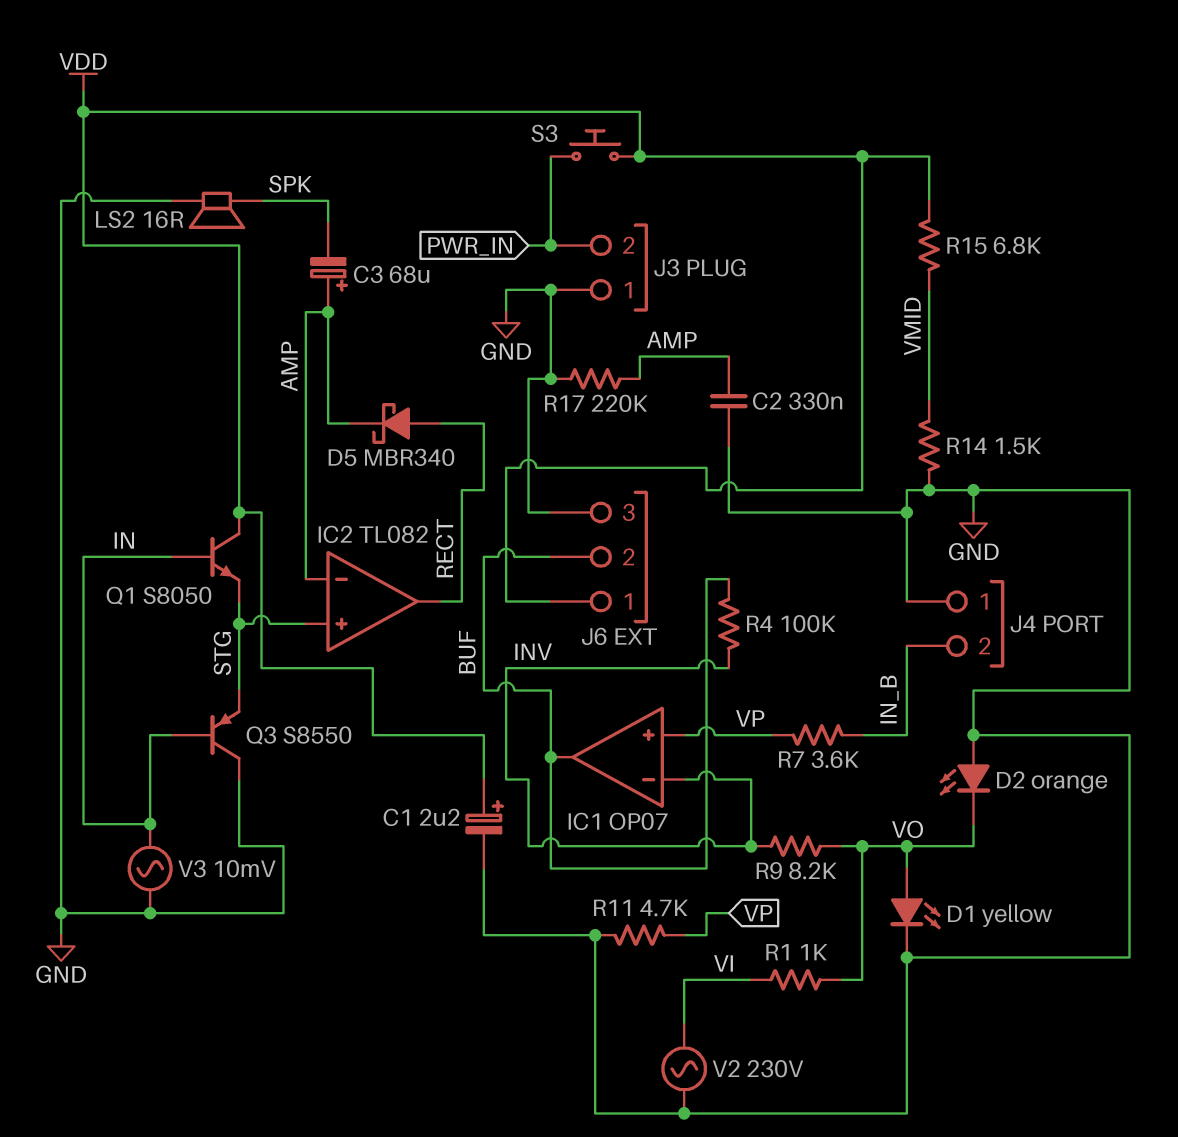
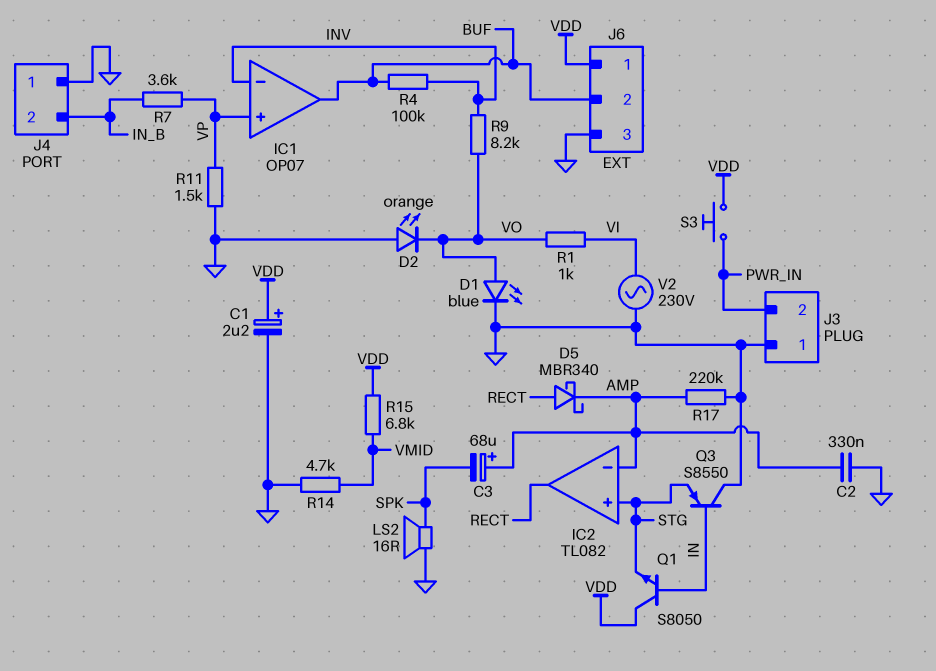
D1: LED yellow (A VO, K GND) -> LED blue (A VO, K GND)
R11: 4.7k (GND, VP) -> 1.5k (GND, VP)
R14: 1.5k (GND, VMID) -> 4.7k (GND, VMID)
V3: AC 10mV (GND, IN) -> none

